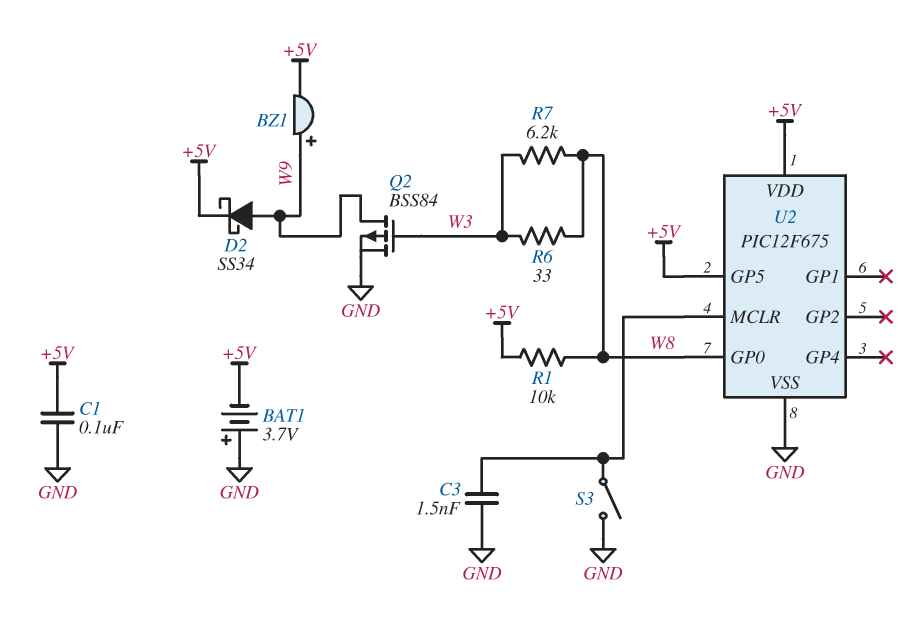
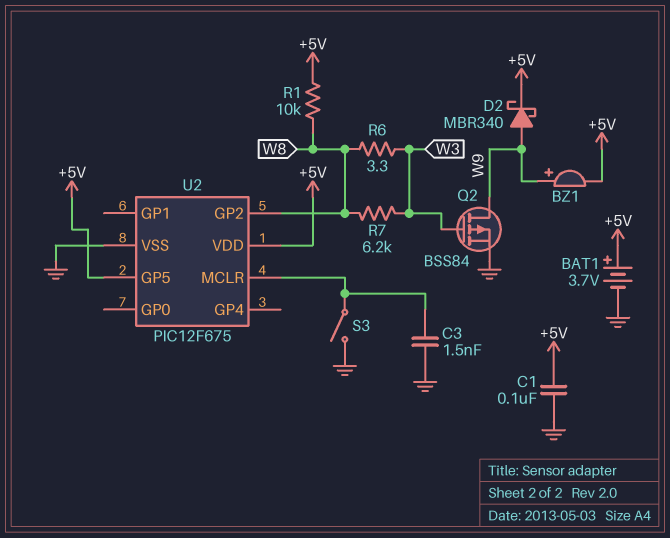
BAT1: 3.7V (plus GND, minus +5V) -> 3.7V (plus +5V, minus GND)
D2: schottky SS34 (A W9, K +5V) -> schottky MBR340 (A W9, K +5V)
R6: 33 (W3, W8) -> 3.3 (W3, W8)
U2 pin GP0: W8 -> none
U2 pin GP2: none -> W8

